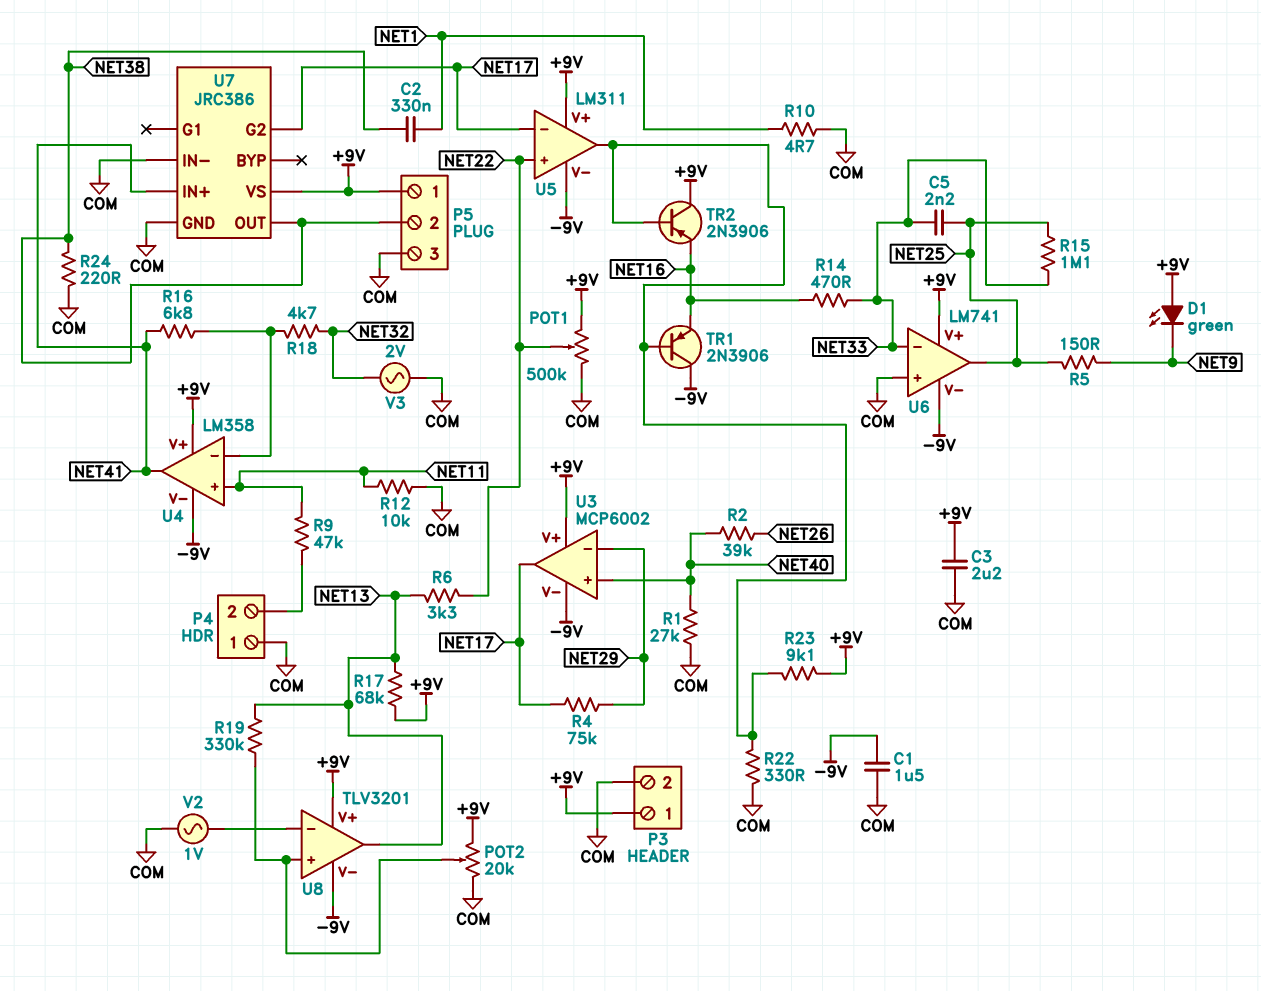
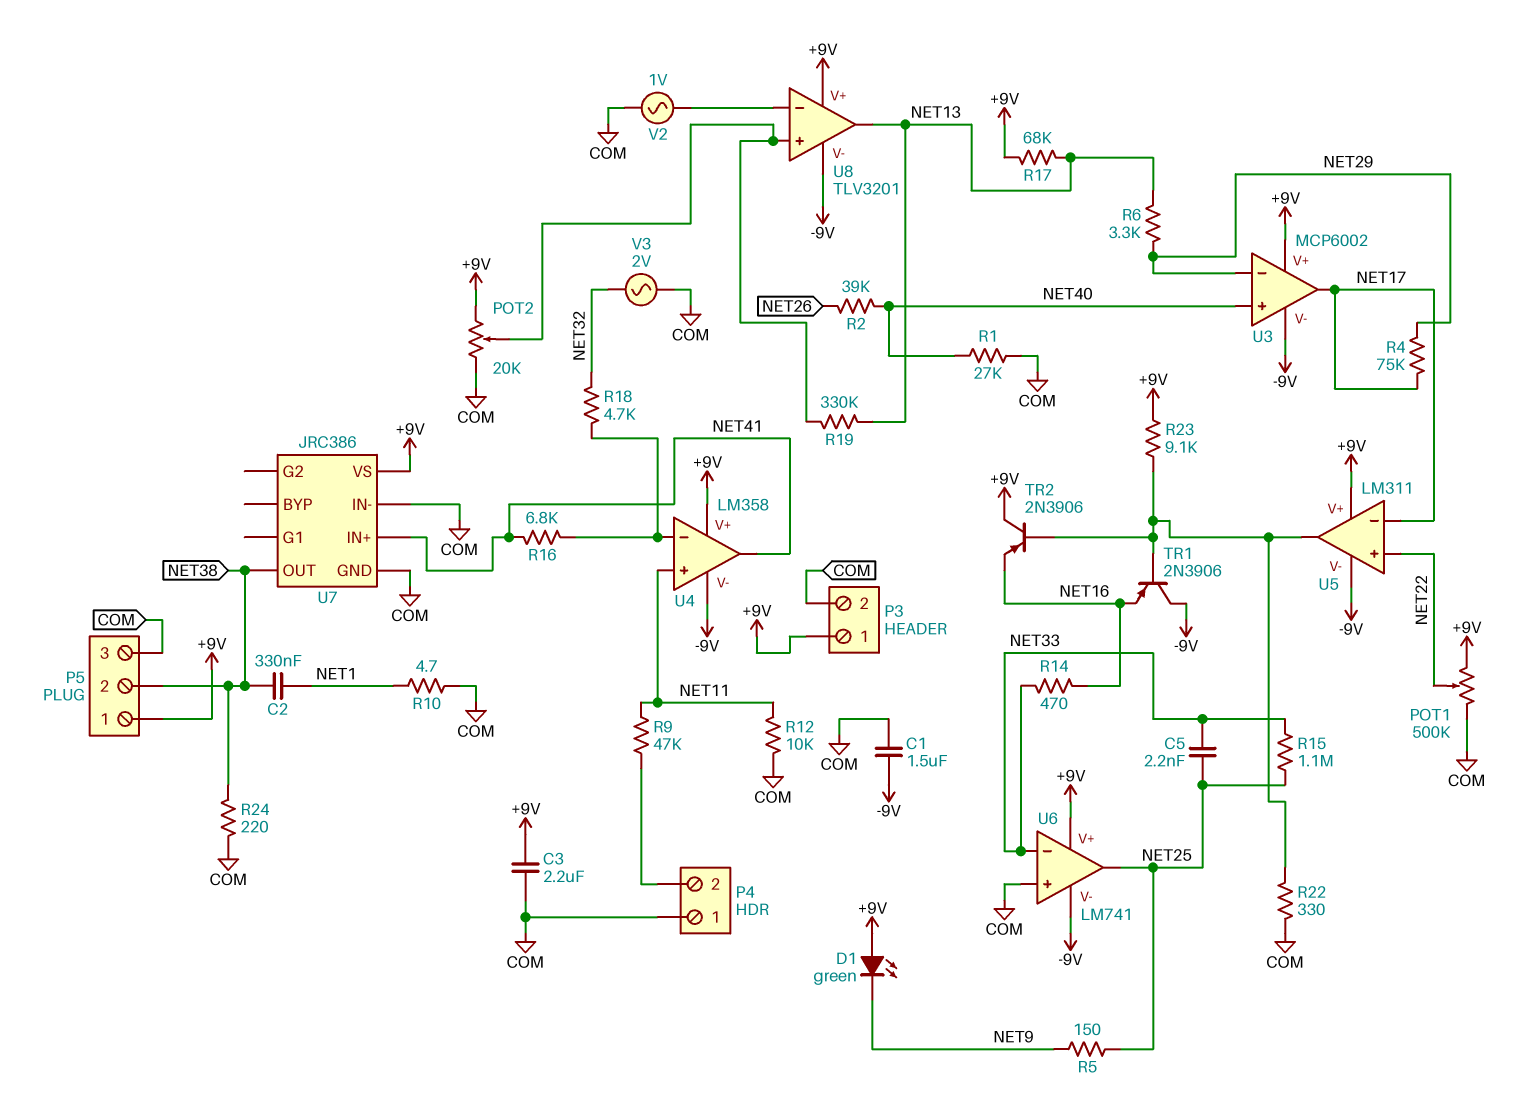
R6: 3.3k (NET13, NET22) -> 3.3k (NET13, NET29)
U7 pin G2: NET17 -> none

